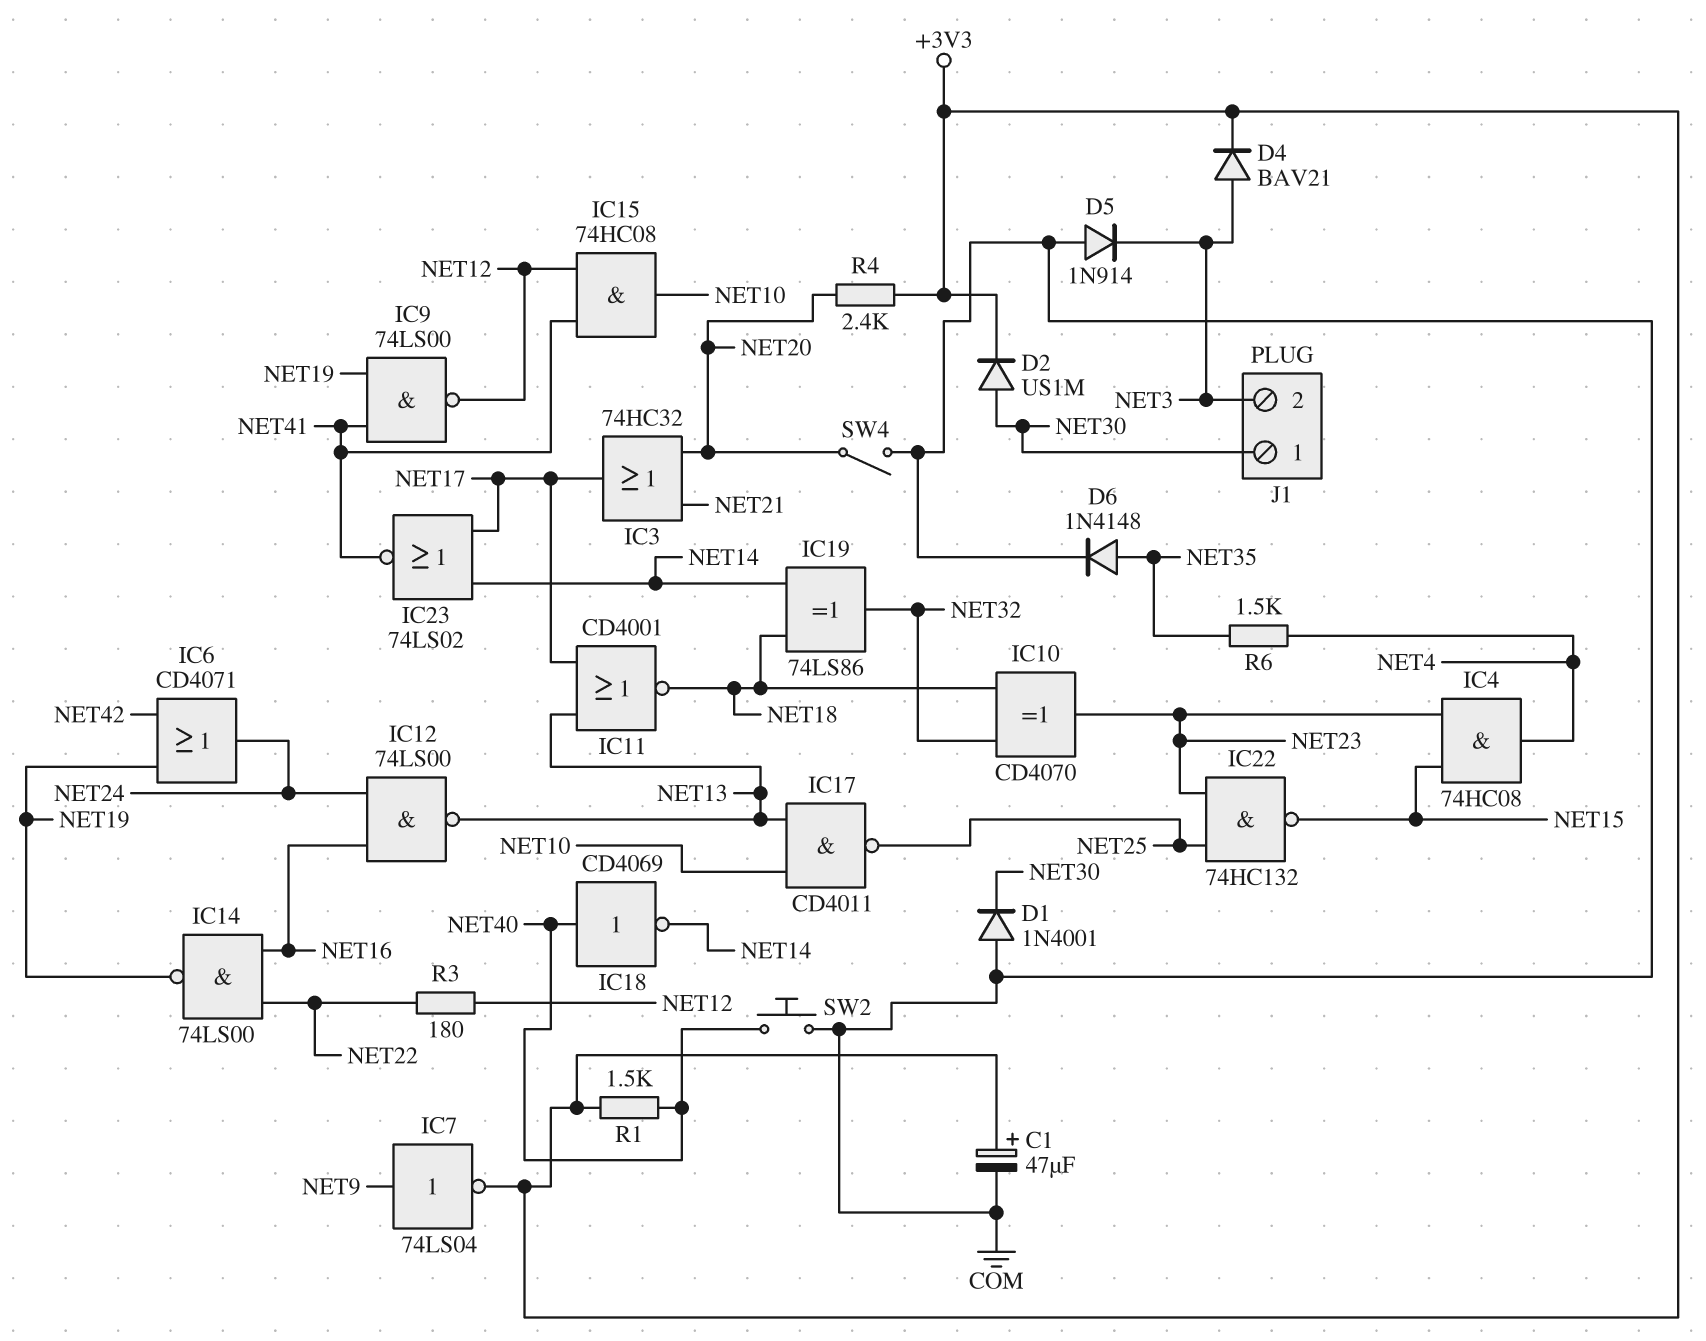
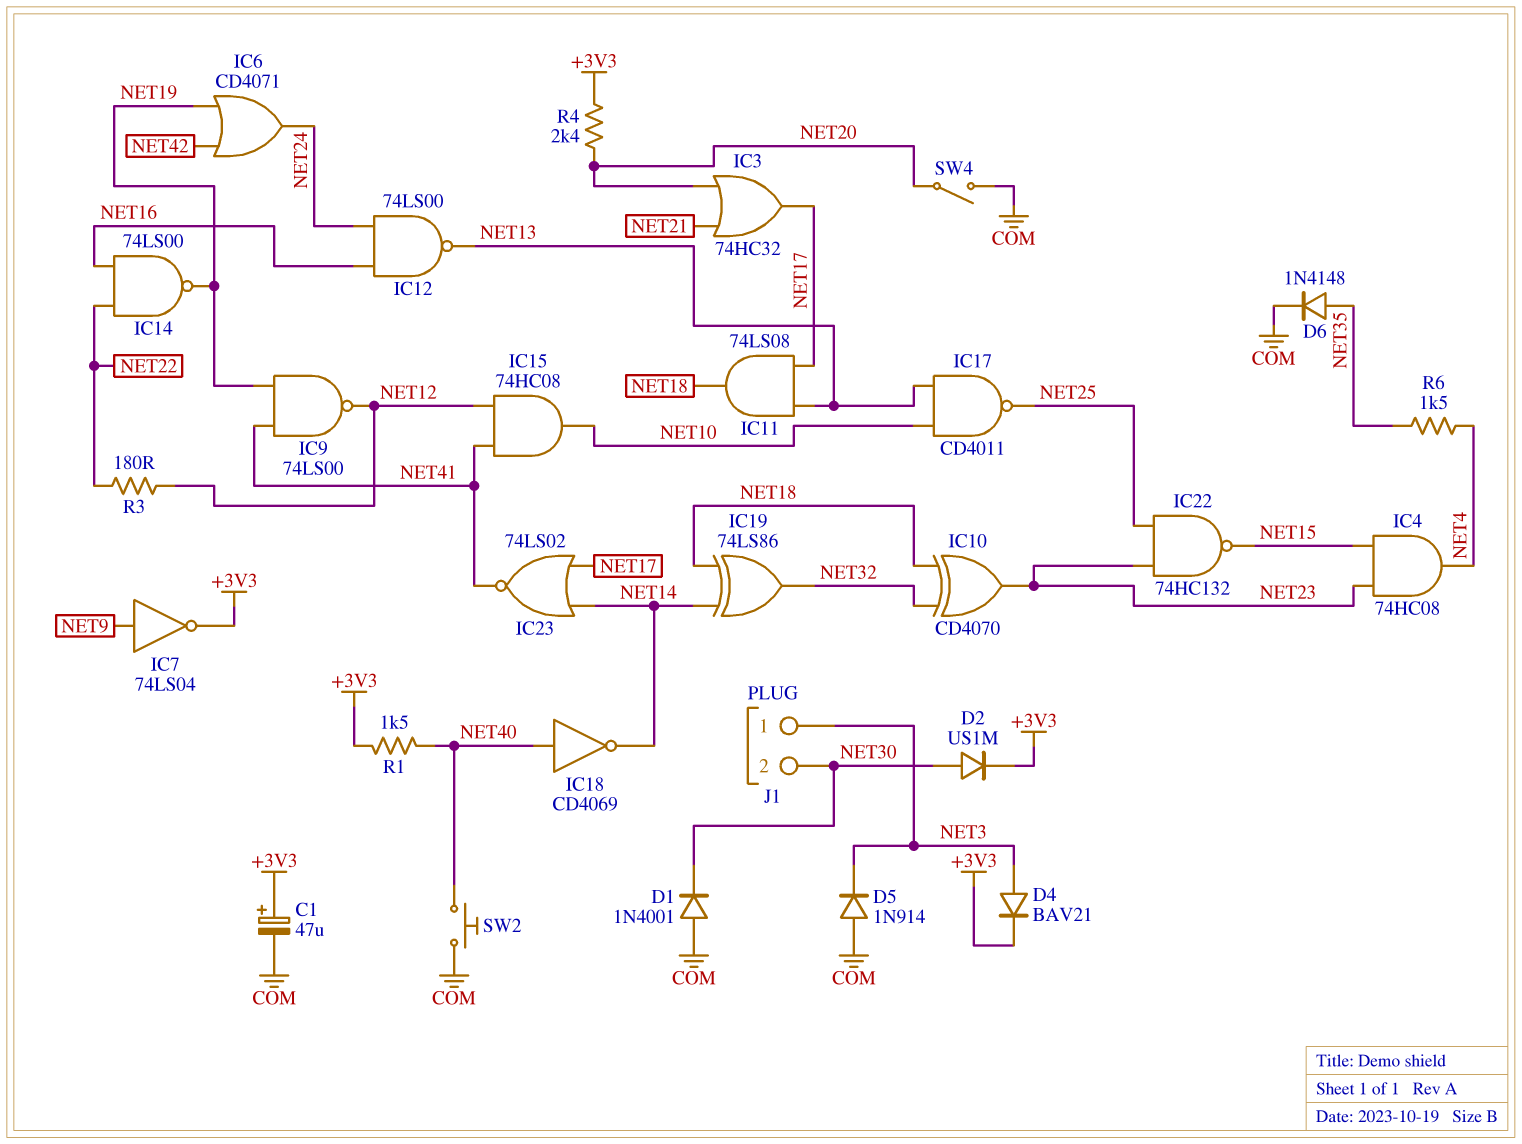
IC11: NOR CD4001 (in NET13, in NET17, out NET18) -> AND 74LS08 (in NET13, in NET17, out NET18)
J1 pin 1: NET30 -> NET3
J1 pin 2: NET3 -> NET30

